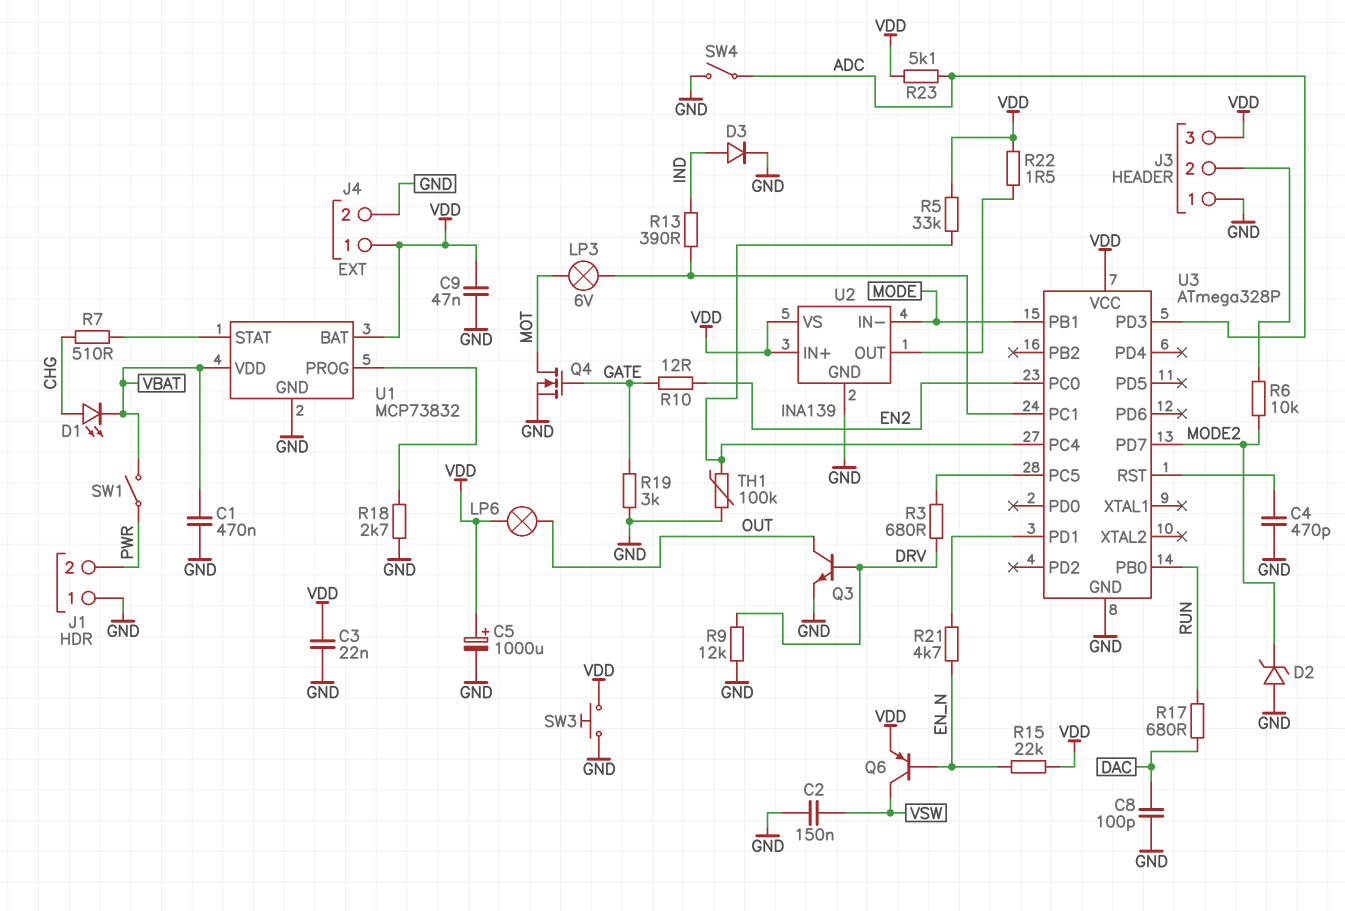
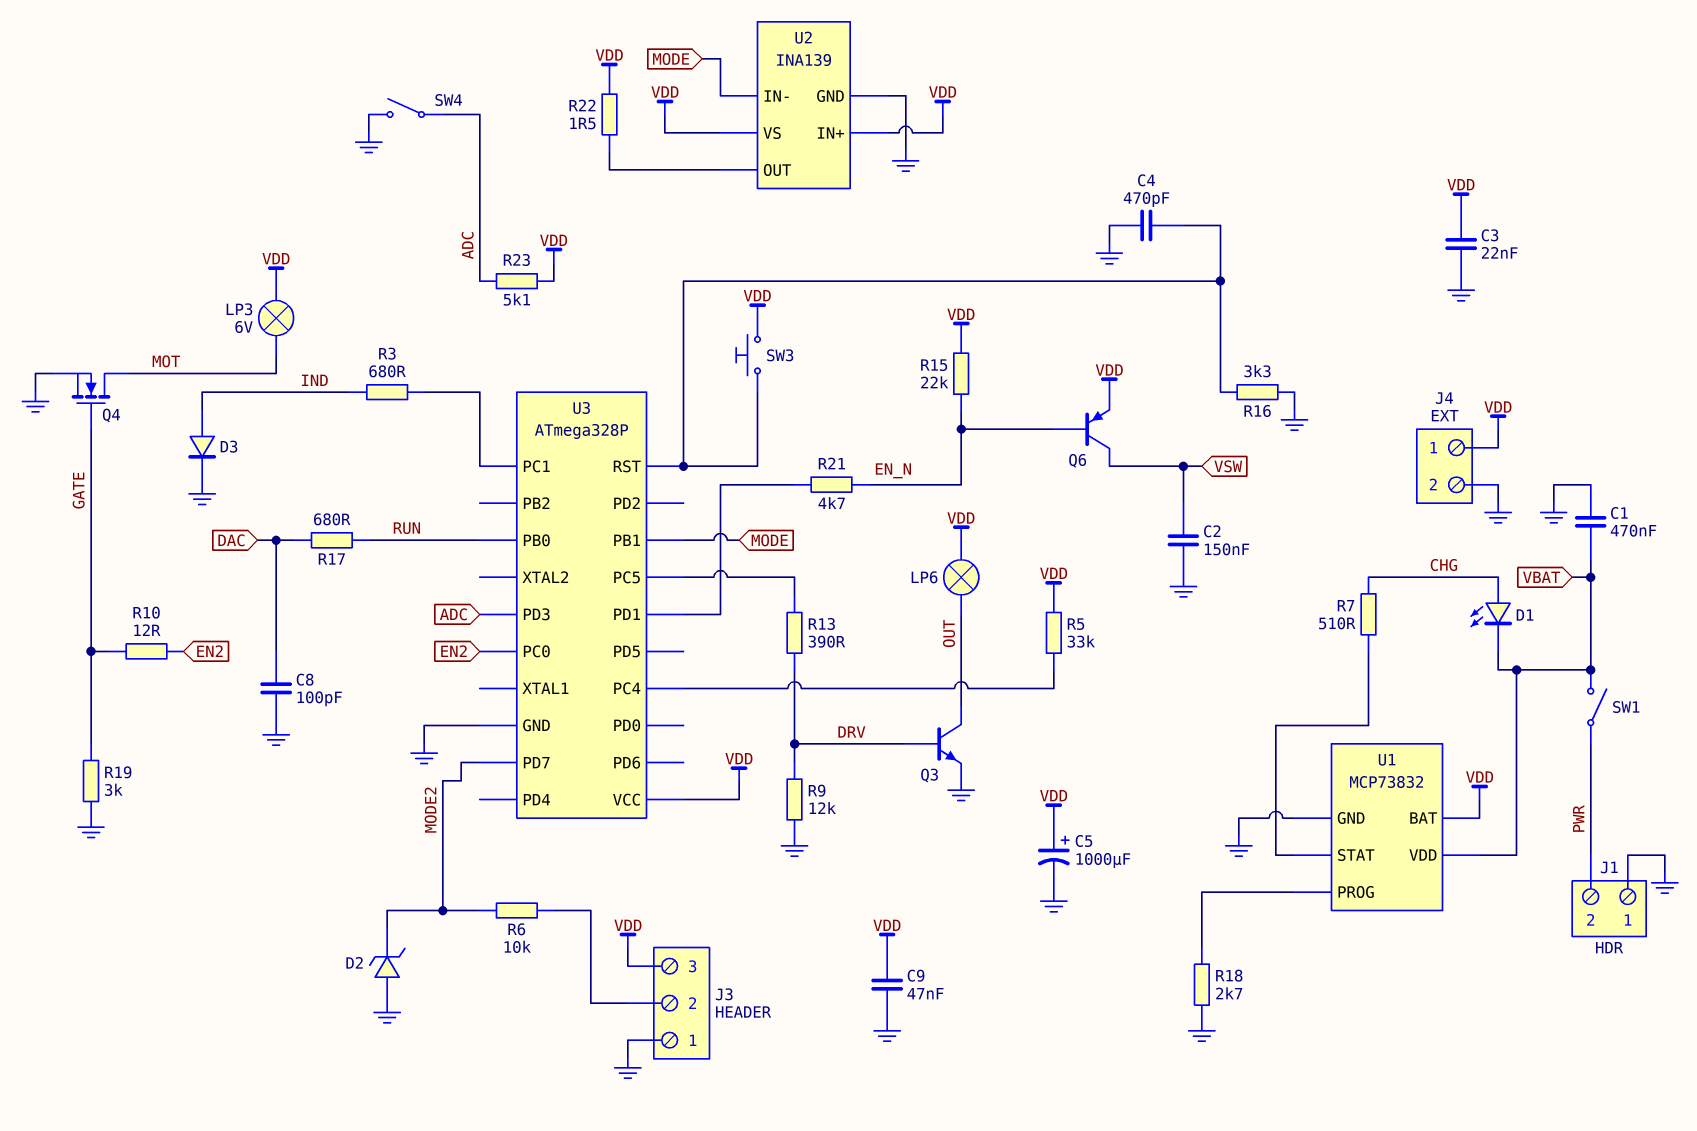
LP3: lamp 6V (MOT, U3/PC1) -> lamp 6V (MOT, VDD)
R3: 680 (DRV, U3/PC5) -> 680 (IND, U3/PC1)
R13: 390 (IND, U3/PC1) -> 390 (DRV, U3/PC5)
R16: none -> 3.3k (GND, U3/RST)
SW3: button (GND, VDD) -> button (U3/RST, VDD)
TH1: 100k (GND, U3/PC4) -> none

